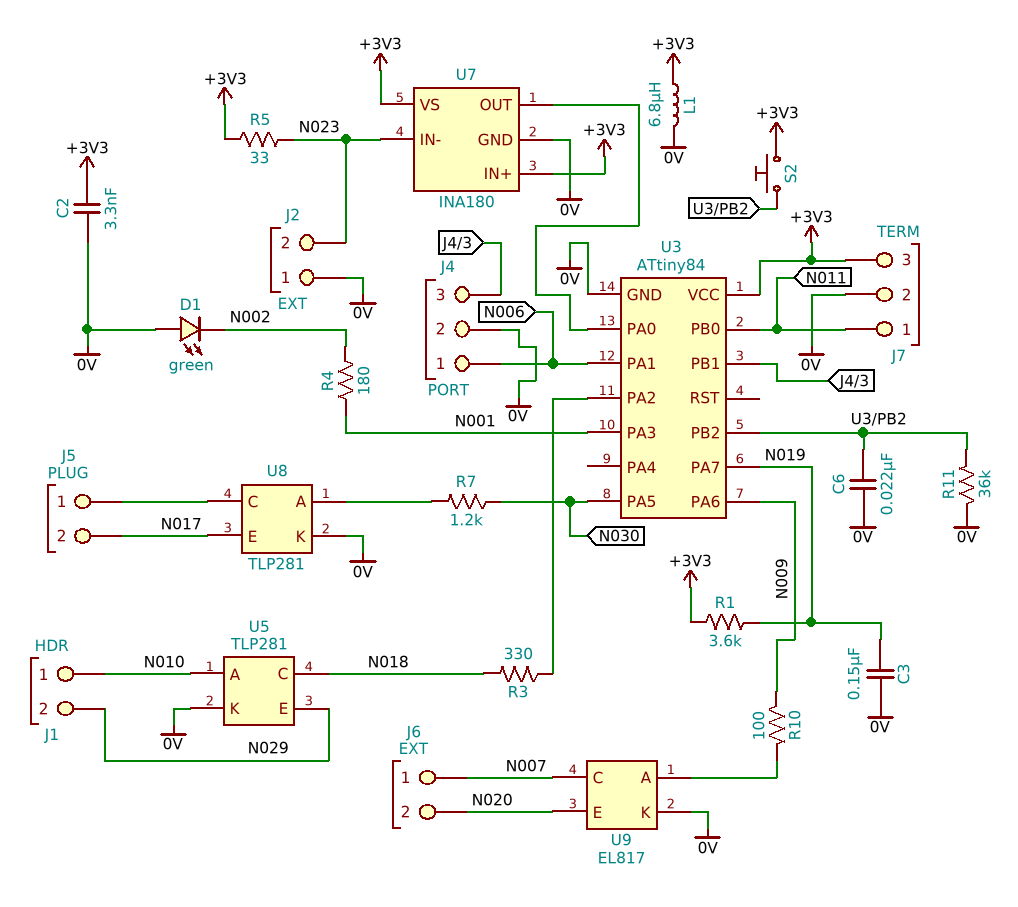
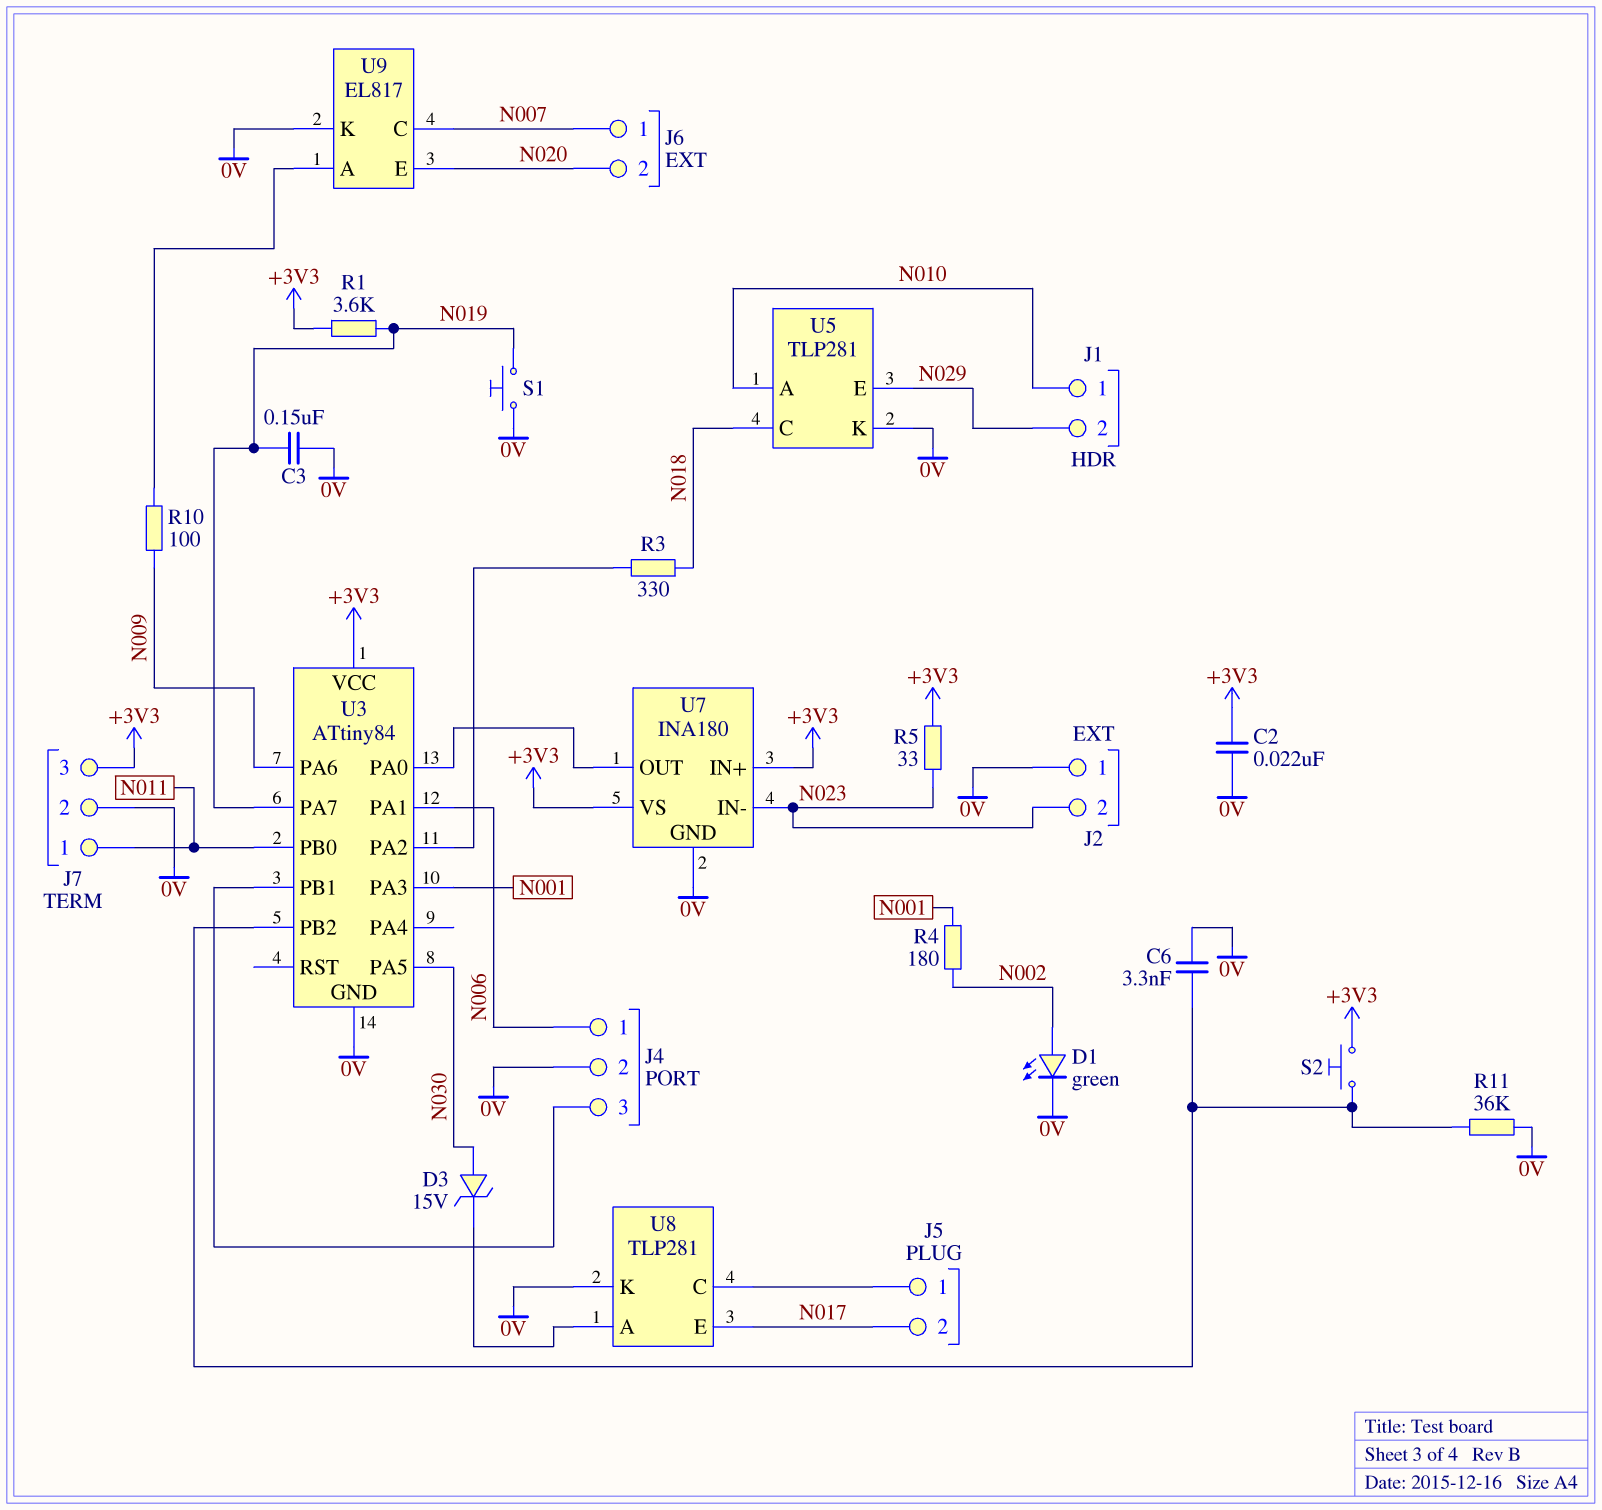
C2: 3.3nF (+3V3, 0V) -> 22nF (+3V3, 0V)
C6: 22nF (0V, U3/PB2) -> 3.3nF (0V, U3/PB2)
D1: LED green (A 0V, K N002) -> LED green (A N002, K 0V)
D3: none -> zener 15V (A N030, K U8/A)
L1: 6.8uH (+3V3, 0V) -> none
R7: 1.2k (N030, U8/A) -> none
S1: none -> button (0V, N019)

